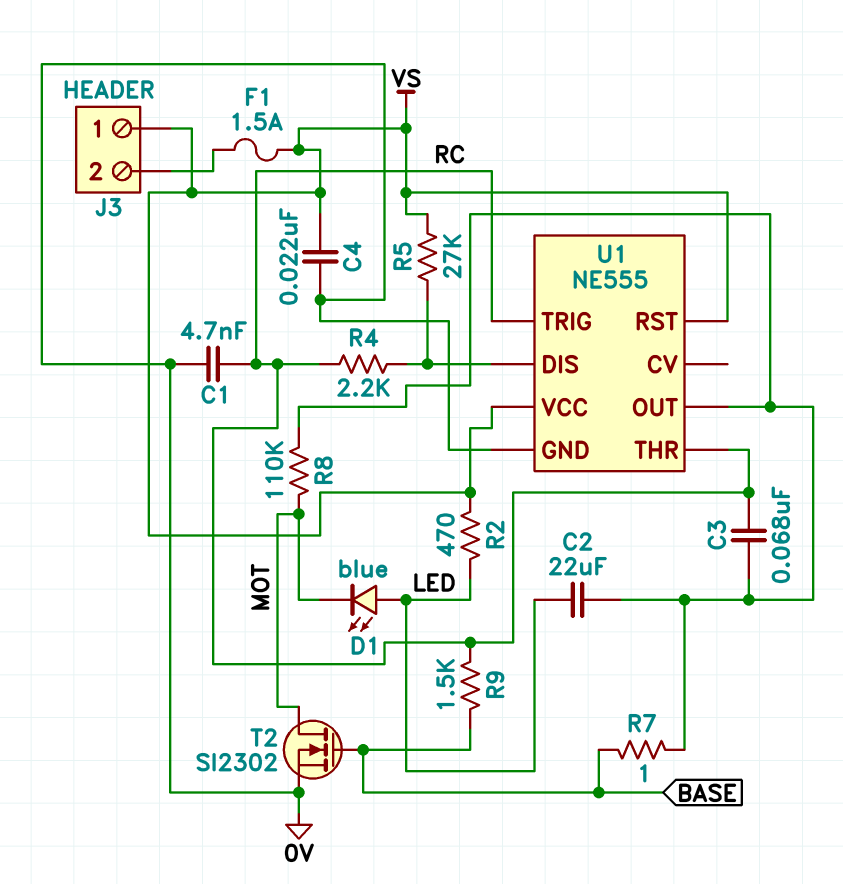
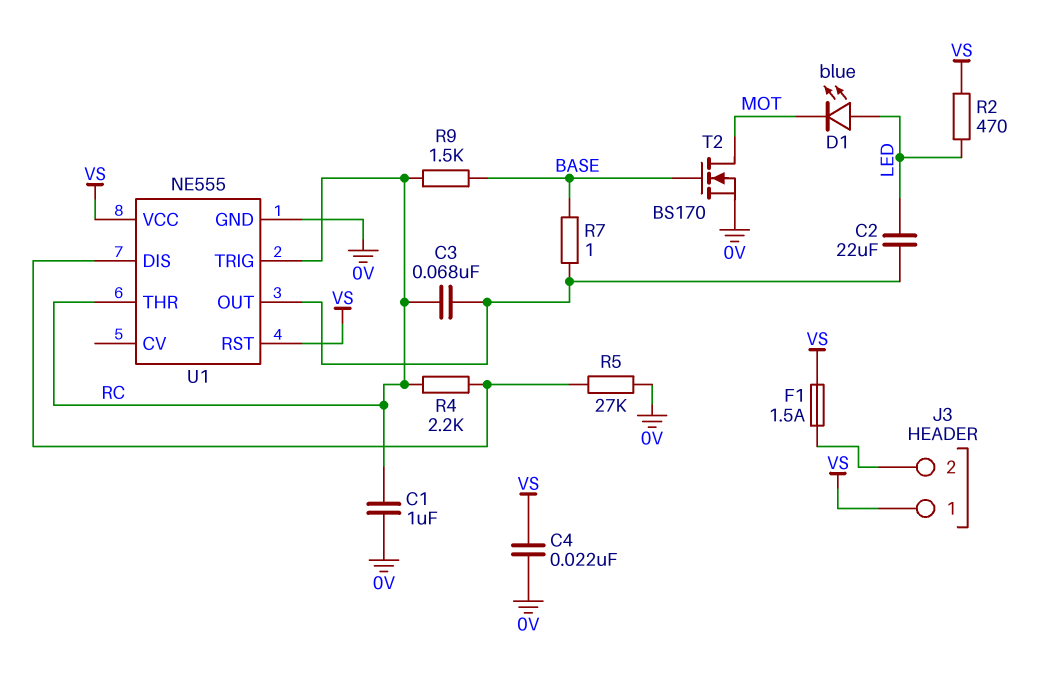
C1: 4.7nF (0V, RC) -> 1uF (0V, RC)
R5: 27k (U1/DIS, VS) -> 27k (0V, U1/DIS)
R8: 110k (MOT, U1/OUT) -> none
T2: NMOS SI2302 (G BASE, D MOT, S 0V) -> NMOS BS170 (G BASE, D MOT, S 0V)

